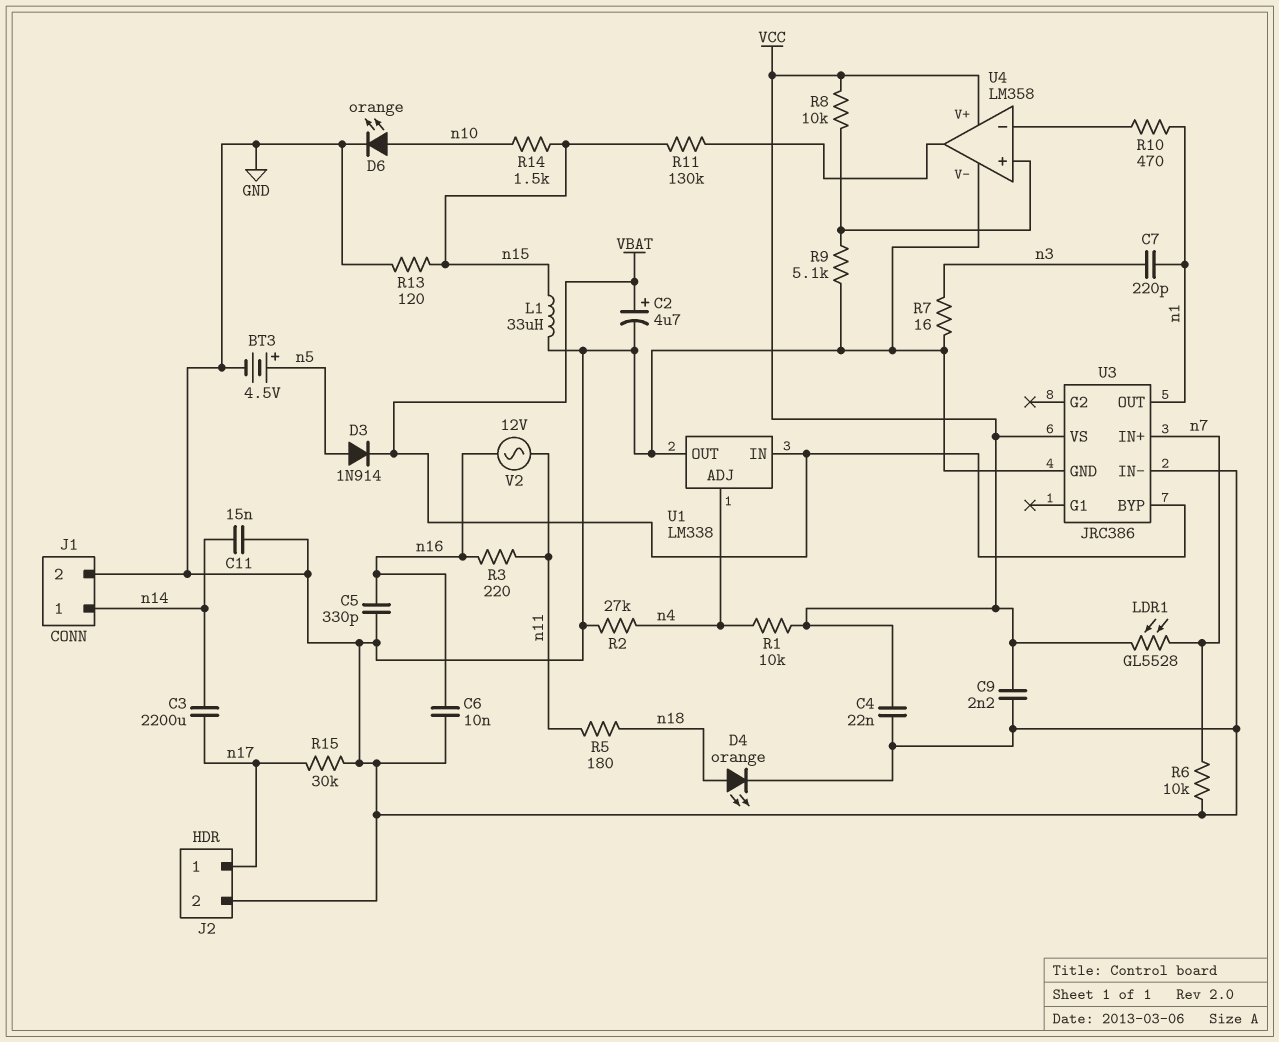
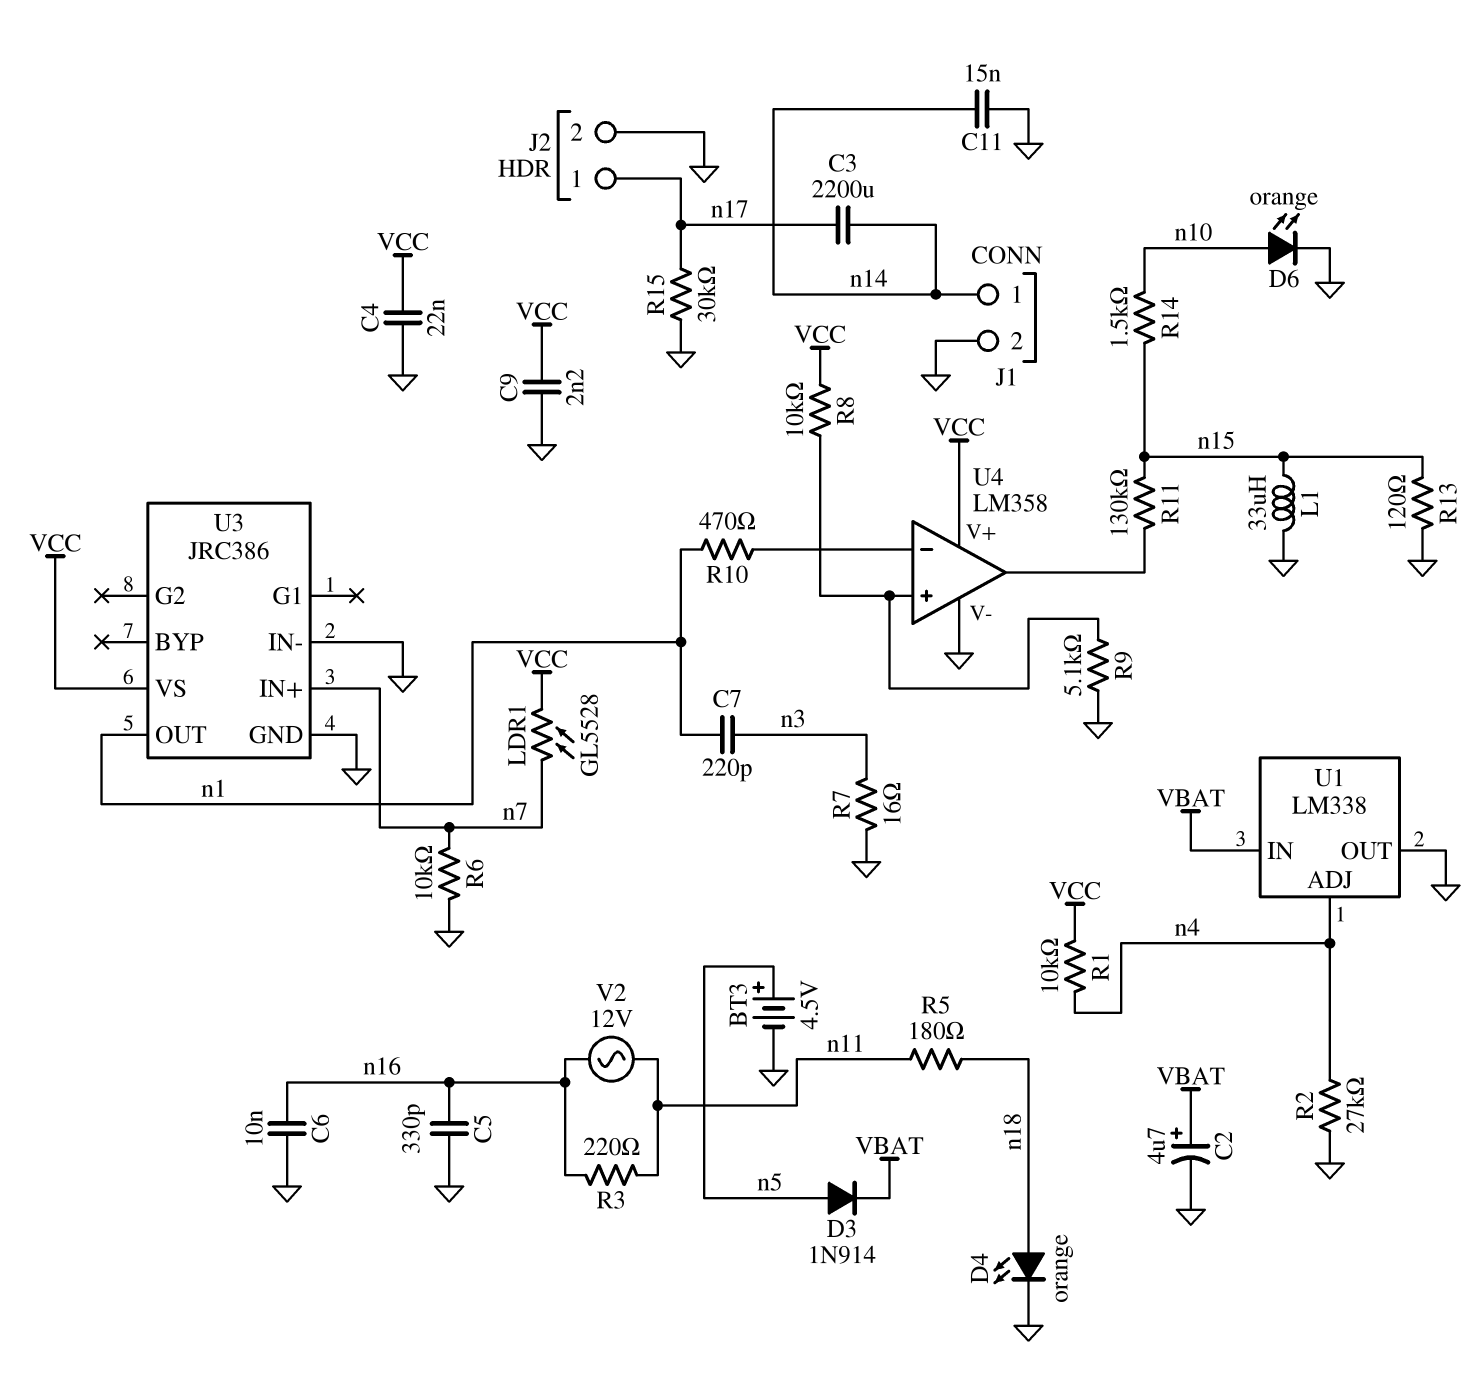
U3 pin BYP: VBAT -> none

